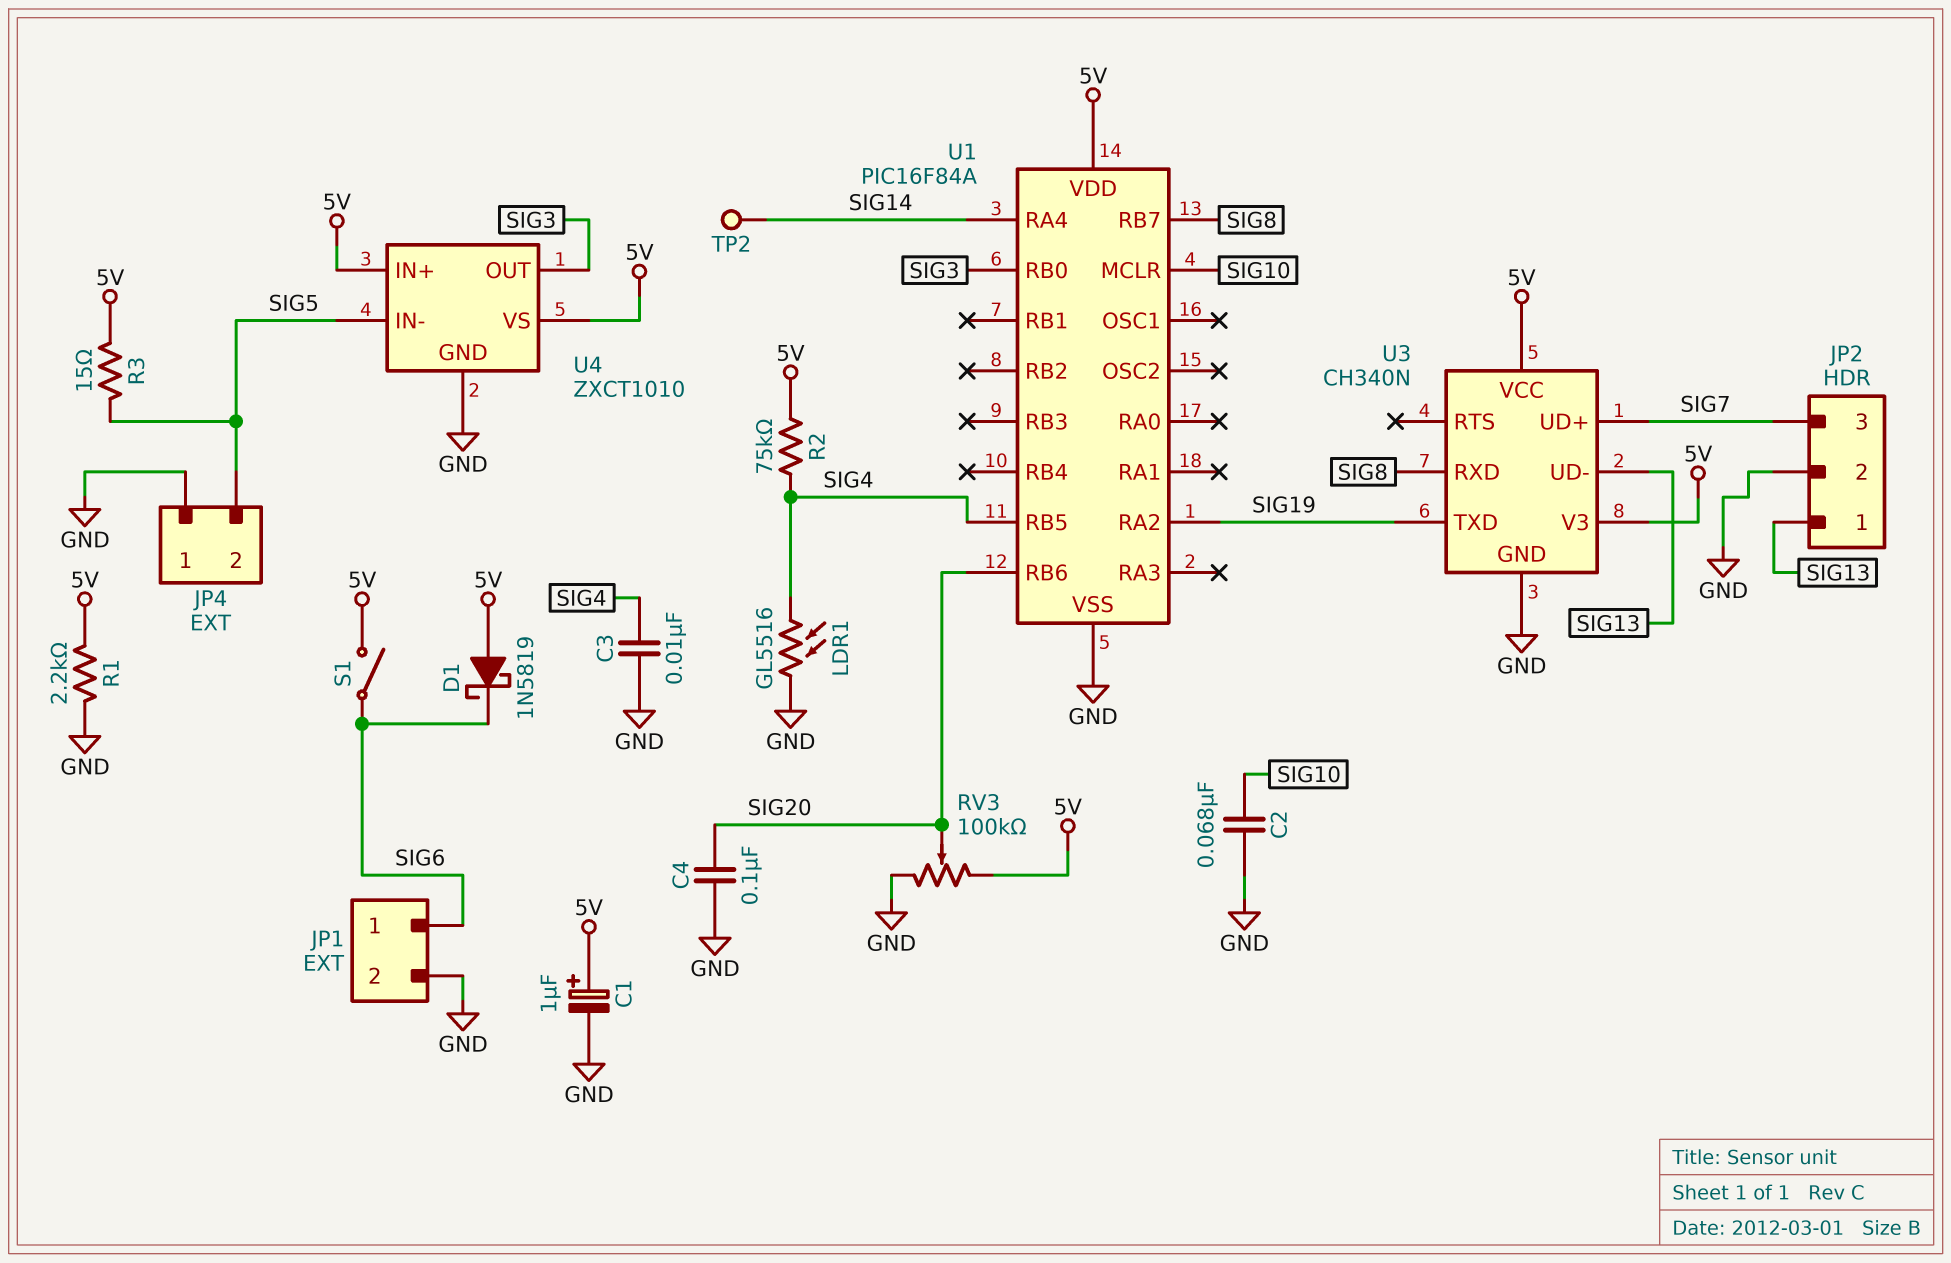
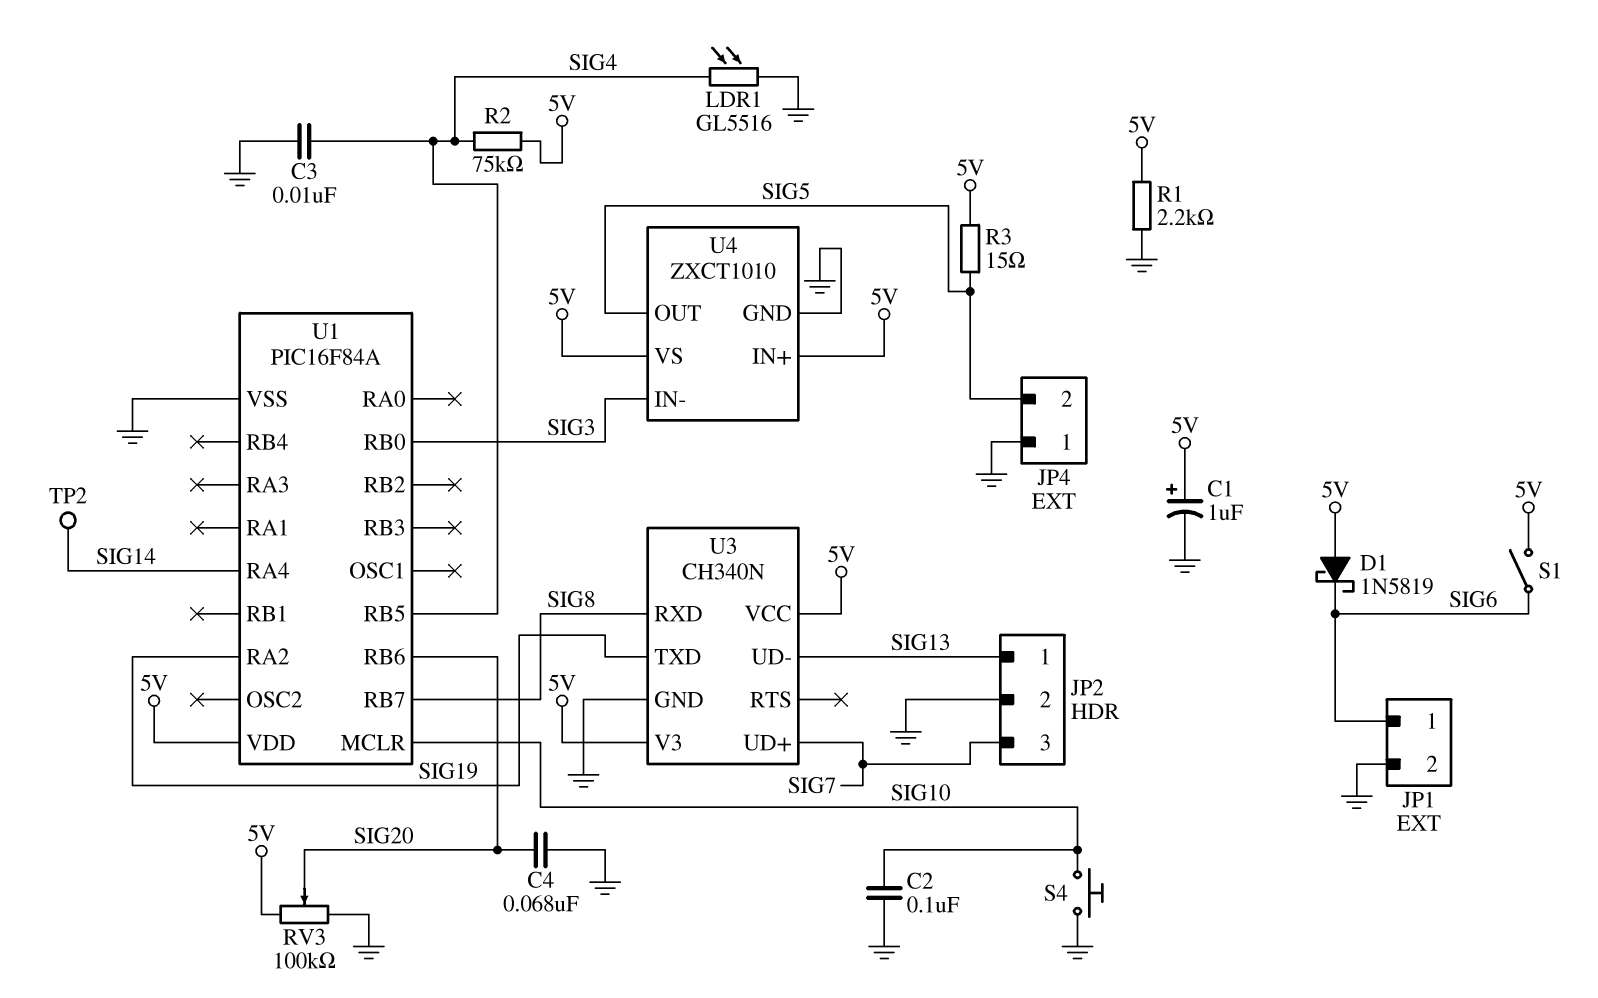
C2: 68nF (GND, SIG10) -> 100nF (GND, SIG10)
C4: 100nF (GND, SIG20) -> 68nF (GND, SIG20)
S4: none -> button (GND, SIG10)
U4 pin IN-: SIG5 -> SIG3
U4 pin OUT: SIG3 -> SIG5

